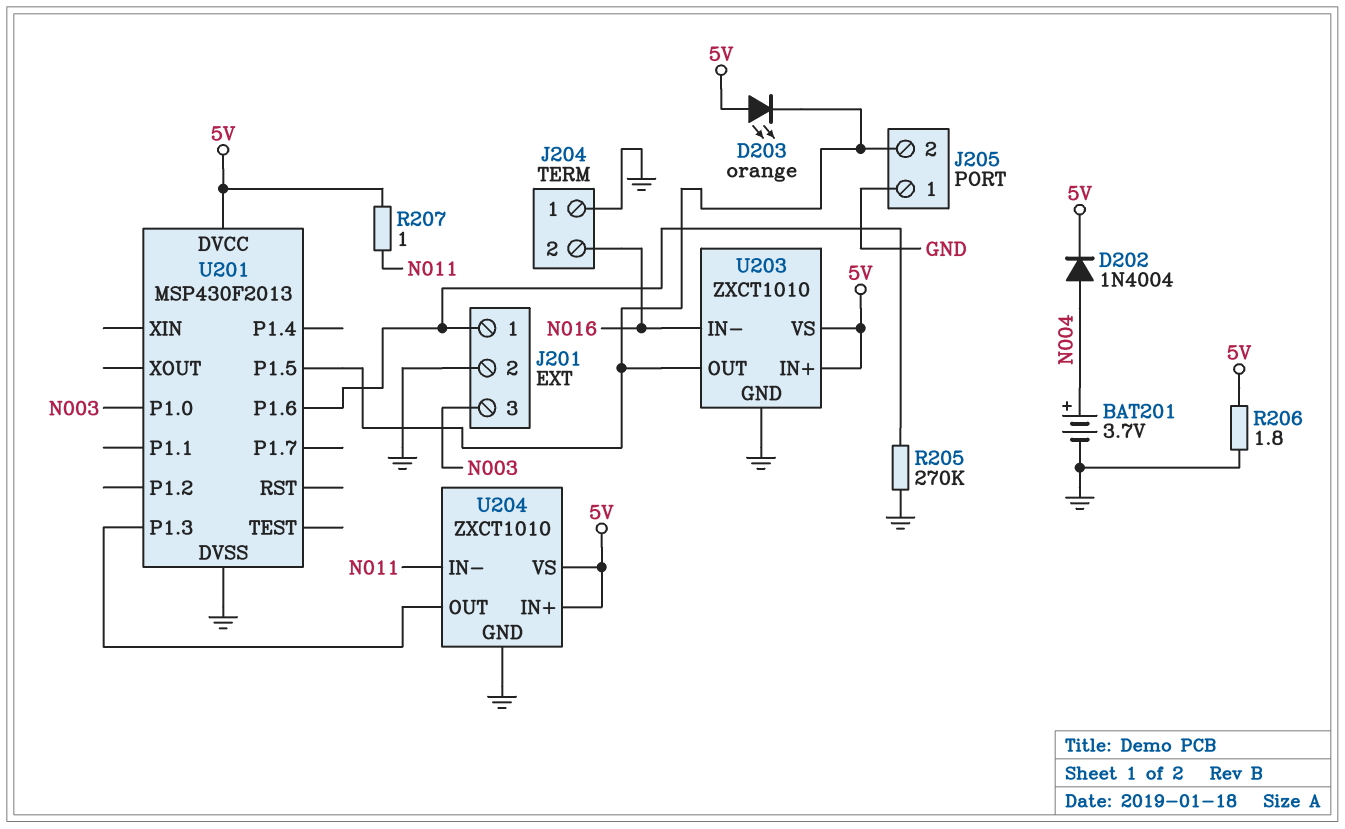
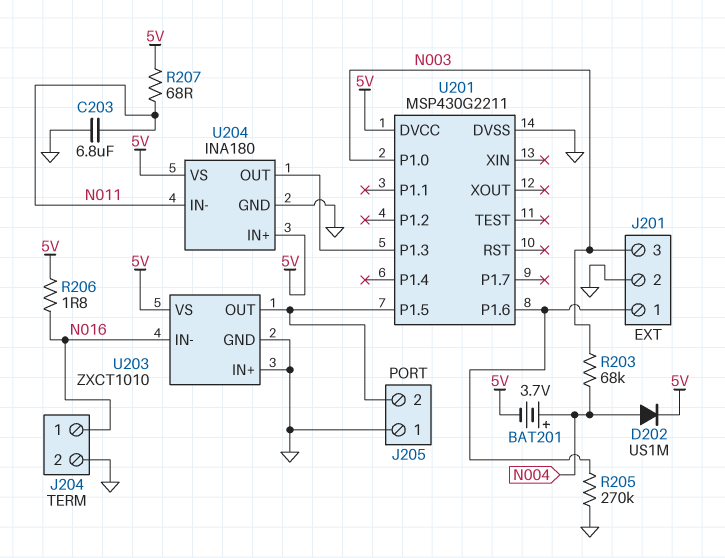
BAT201: 3.7V (plus N004, minus GND) -> 3.7V (plus N004, minus 5V)
C203: none -> 6.8uF (GND, N011)
D202: diode 1N4004 (A N004, K 5V) -> diode US1M (A N004, K 5V)
D203: LED orange (A 5V, K J205/2) -> none
J204 pin 1: GND -> N016
J204 pin 2: N016 -> GND
R203: none -> 68k (N003, N004)
R206: 1.8 (5V, GND) -> 1.8 (5V, N016)
R207: 1 (5V, N011) -> 68 (5V, N011)
U201: MSP430F2013 -> MSP430G2211
U203 pin IN+: 5V -> GND
U204: ZXCT1010 -> INA180

